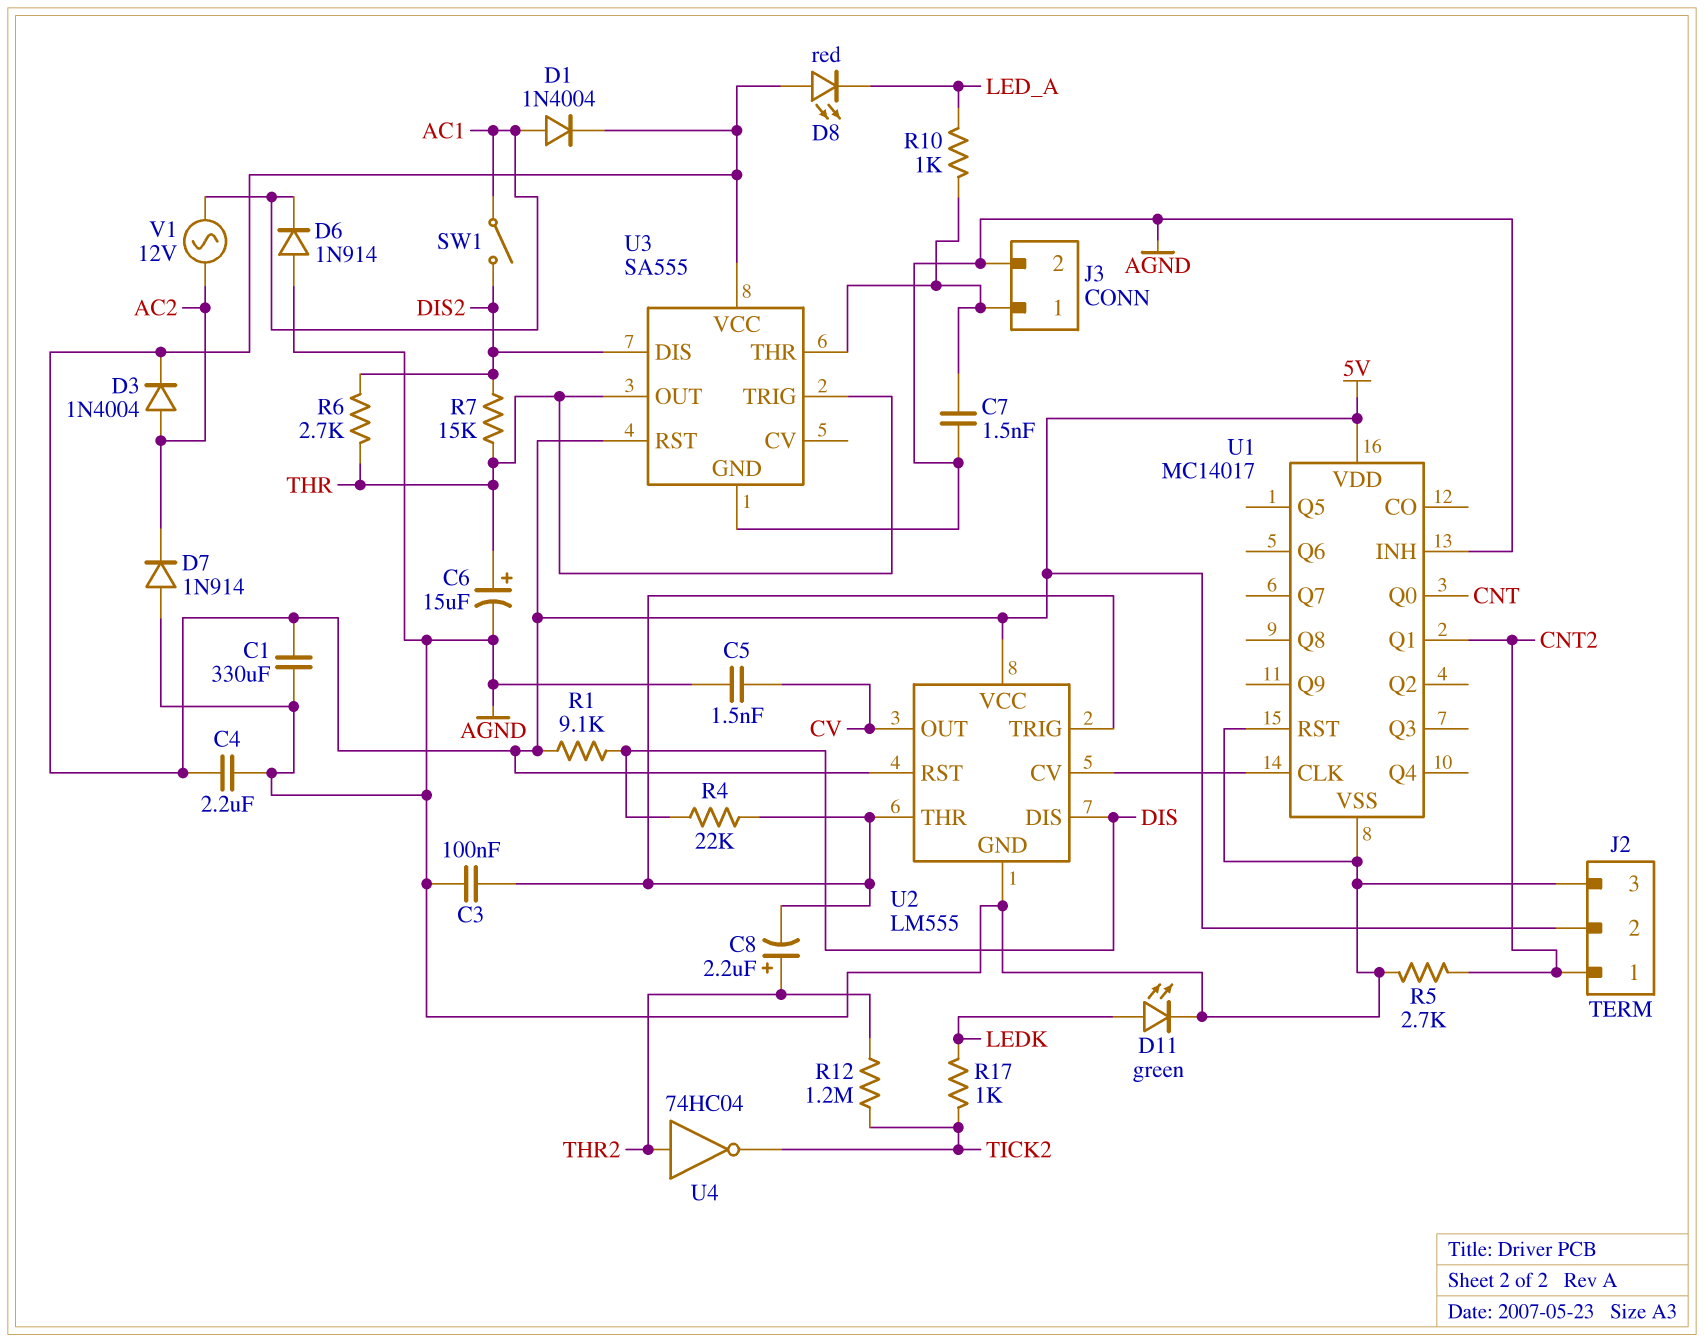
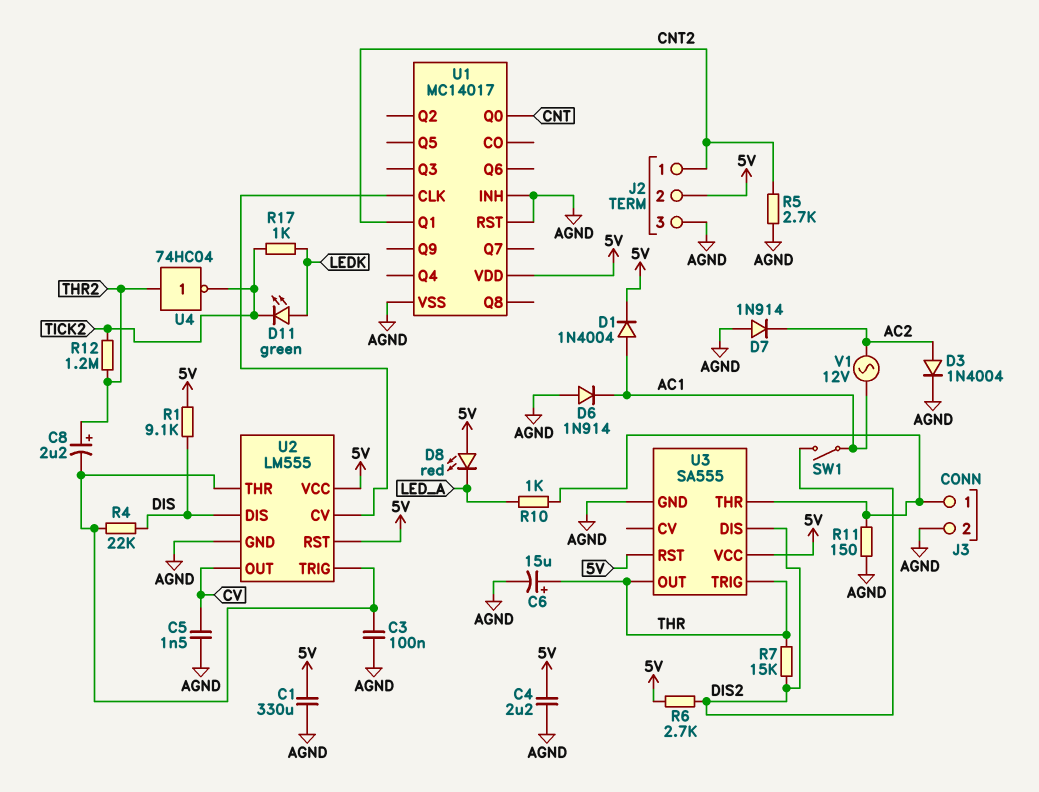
C7: 1.5nF (AGND, J3/1) -> none
D3: diode 1N4004 (A AC2, K 5V) -> diode 1N4004 (A AC2, K AGND)
D11: LED green (A LEDK, K AGND) -> LED green (A LEDK, K TICK2)
R6: 2.7k (DIS2, THR) -> 2.7k (5V, DIS2)
R11: none -> 150 (AGND, J3/1)

